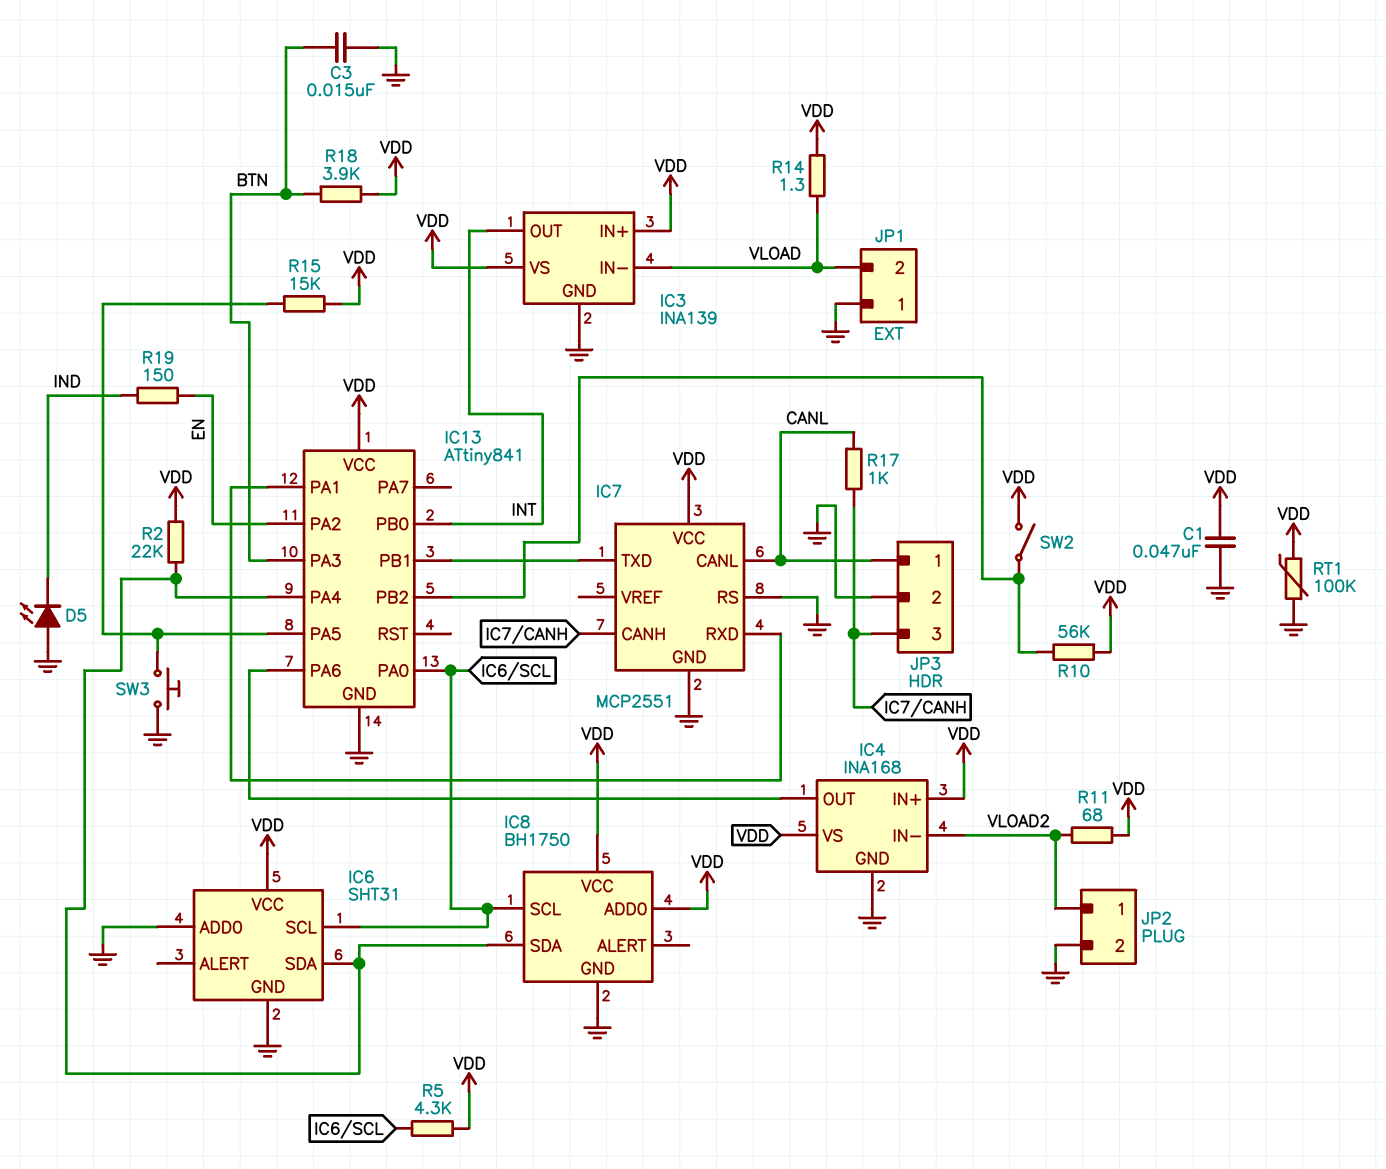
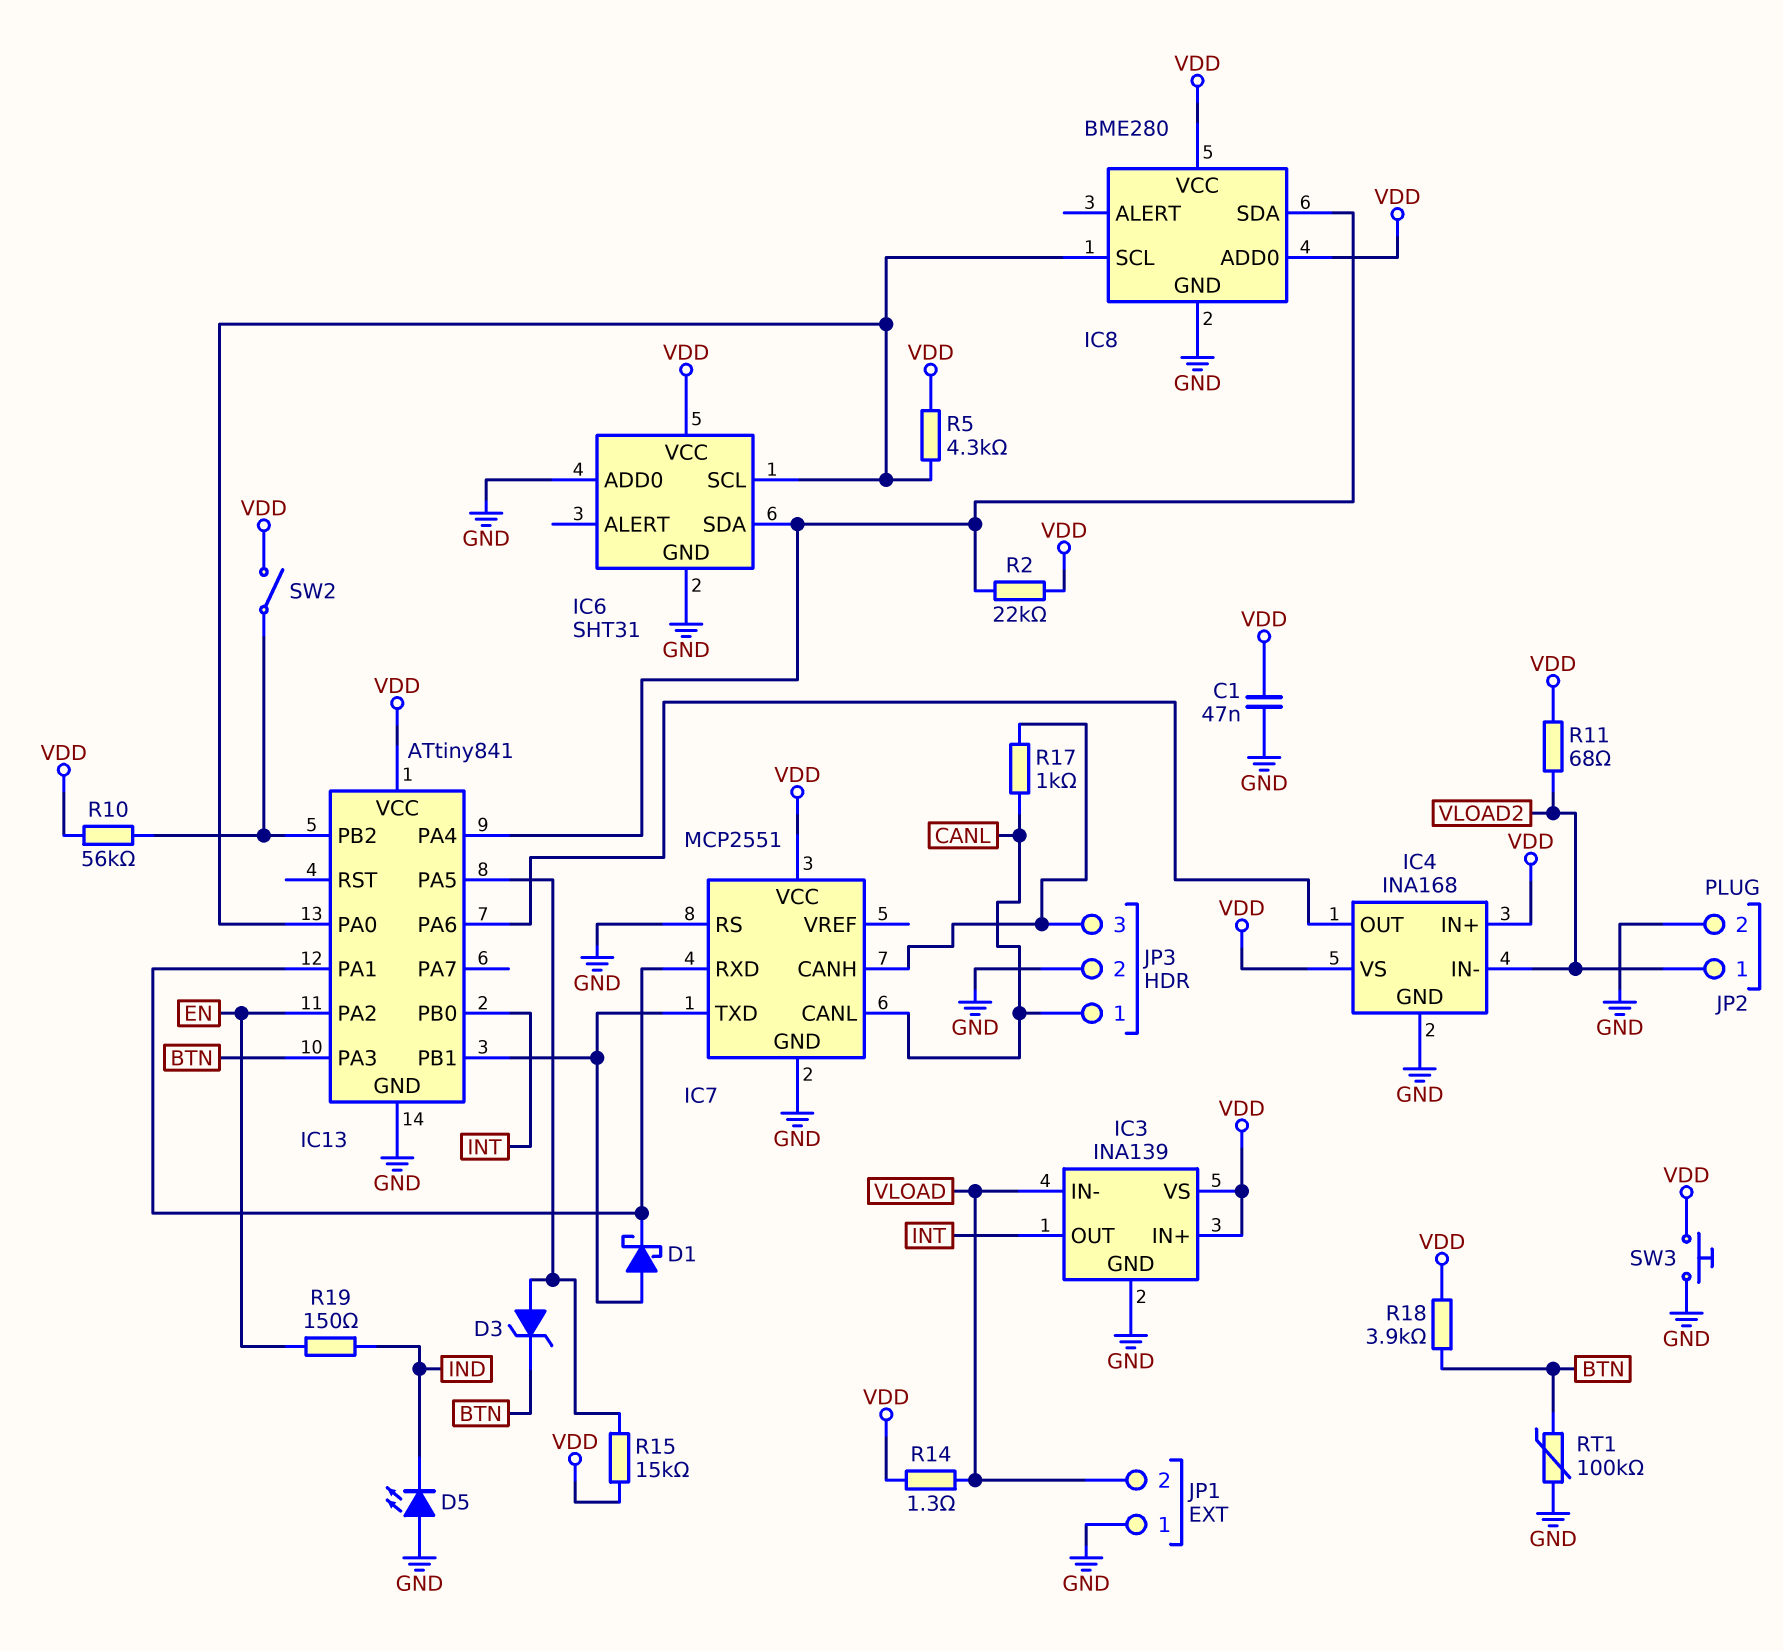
C3: 15nF (BTN, GND) -> none
D1: none -> schottky (A IC7/TXD, K IC7/RXD)
D3: none -> zener (A IC13/PA5, K BTN)
IC8: BH1750 -> BME280
RT1: 100k (GND, VDD) -> 100k (BTN, GND)
SW3: button (GND, IC13/PA5) -> button (GND, VDD)

